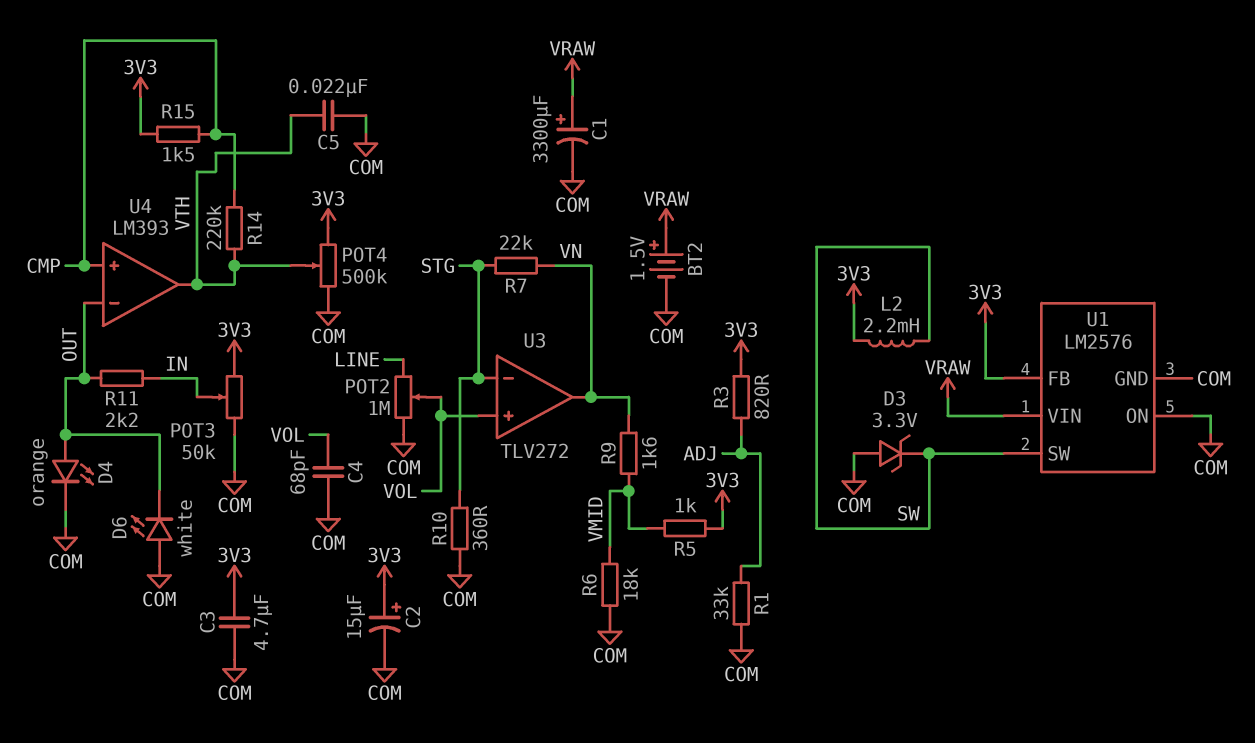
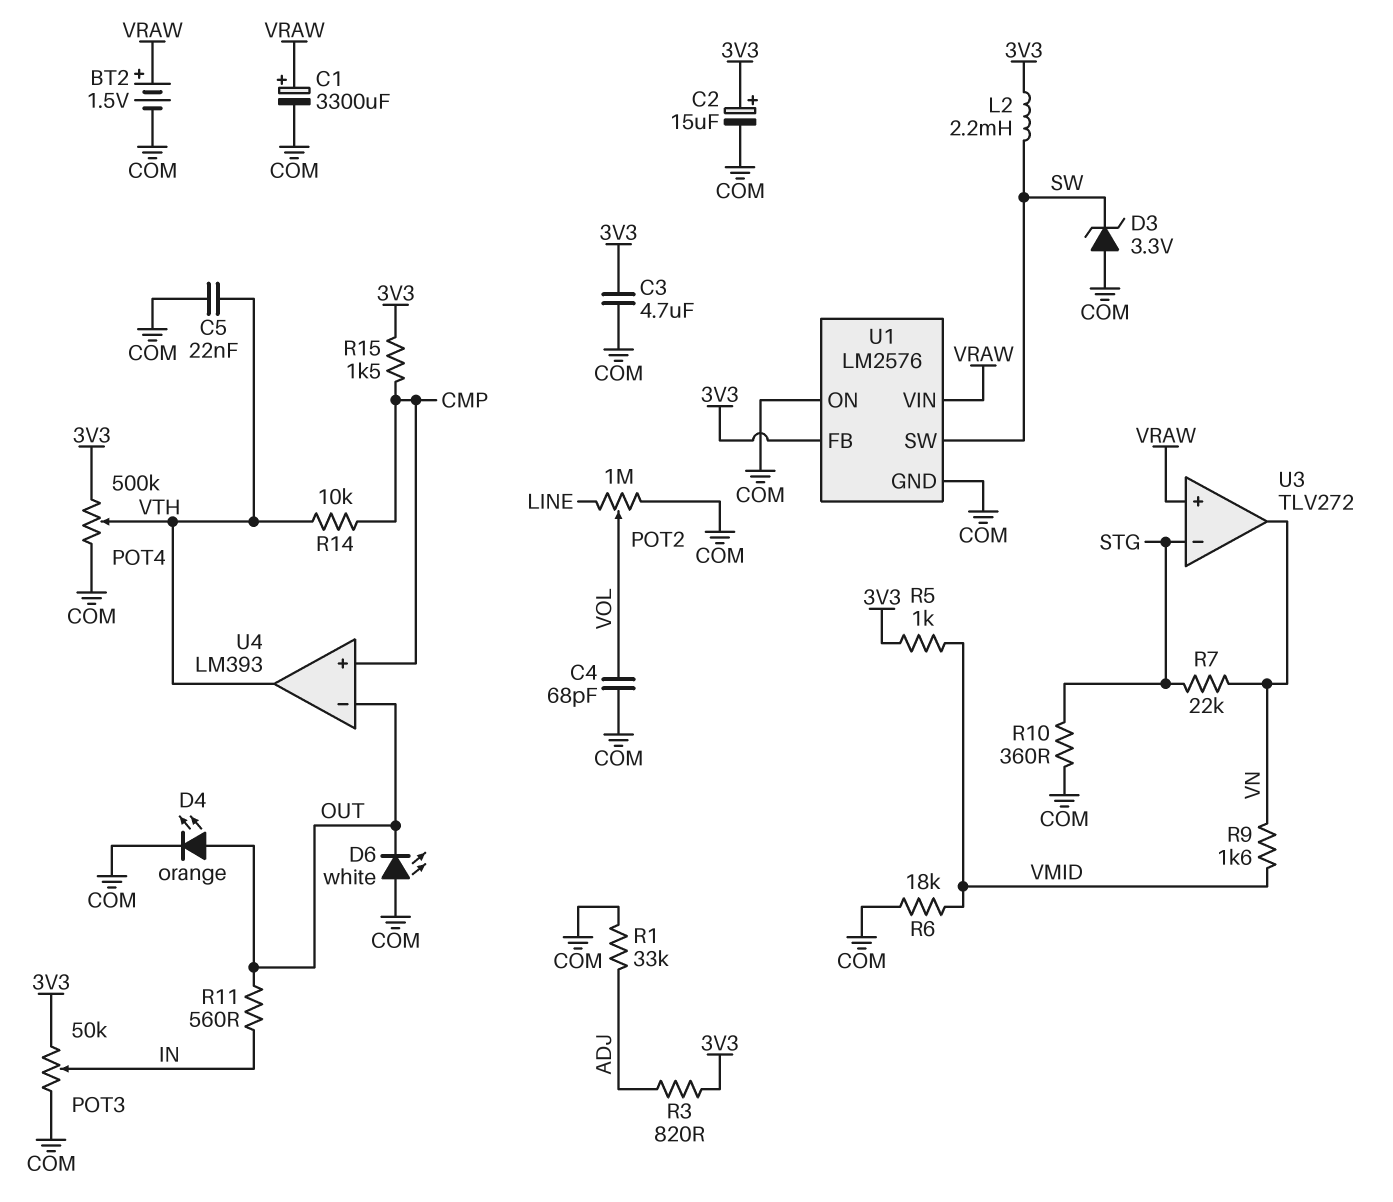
R11: 2.2k (IN, OUT) -> 560 (IN, OUT)
R14: 220k (CMP, VTH) -> 10k (CMP, VTH)
U3 pin in+: VOL -> VRAW

